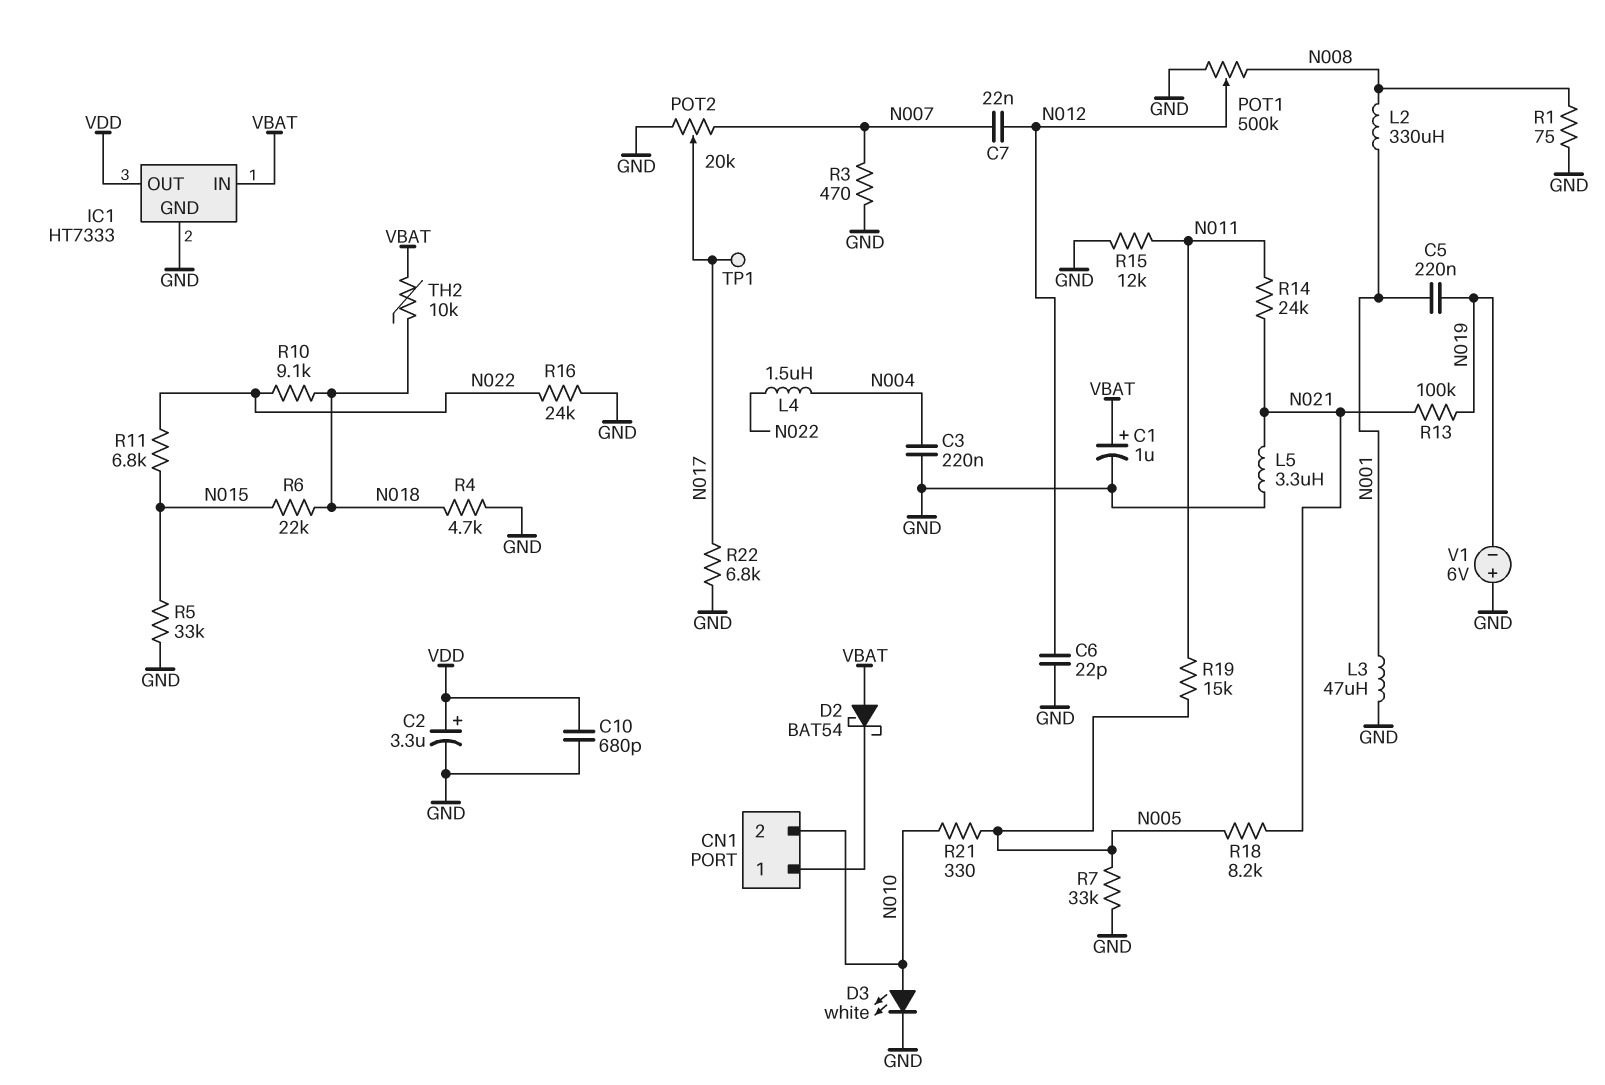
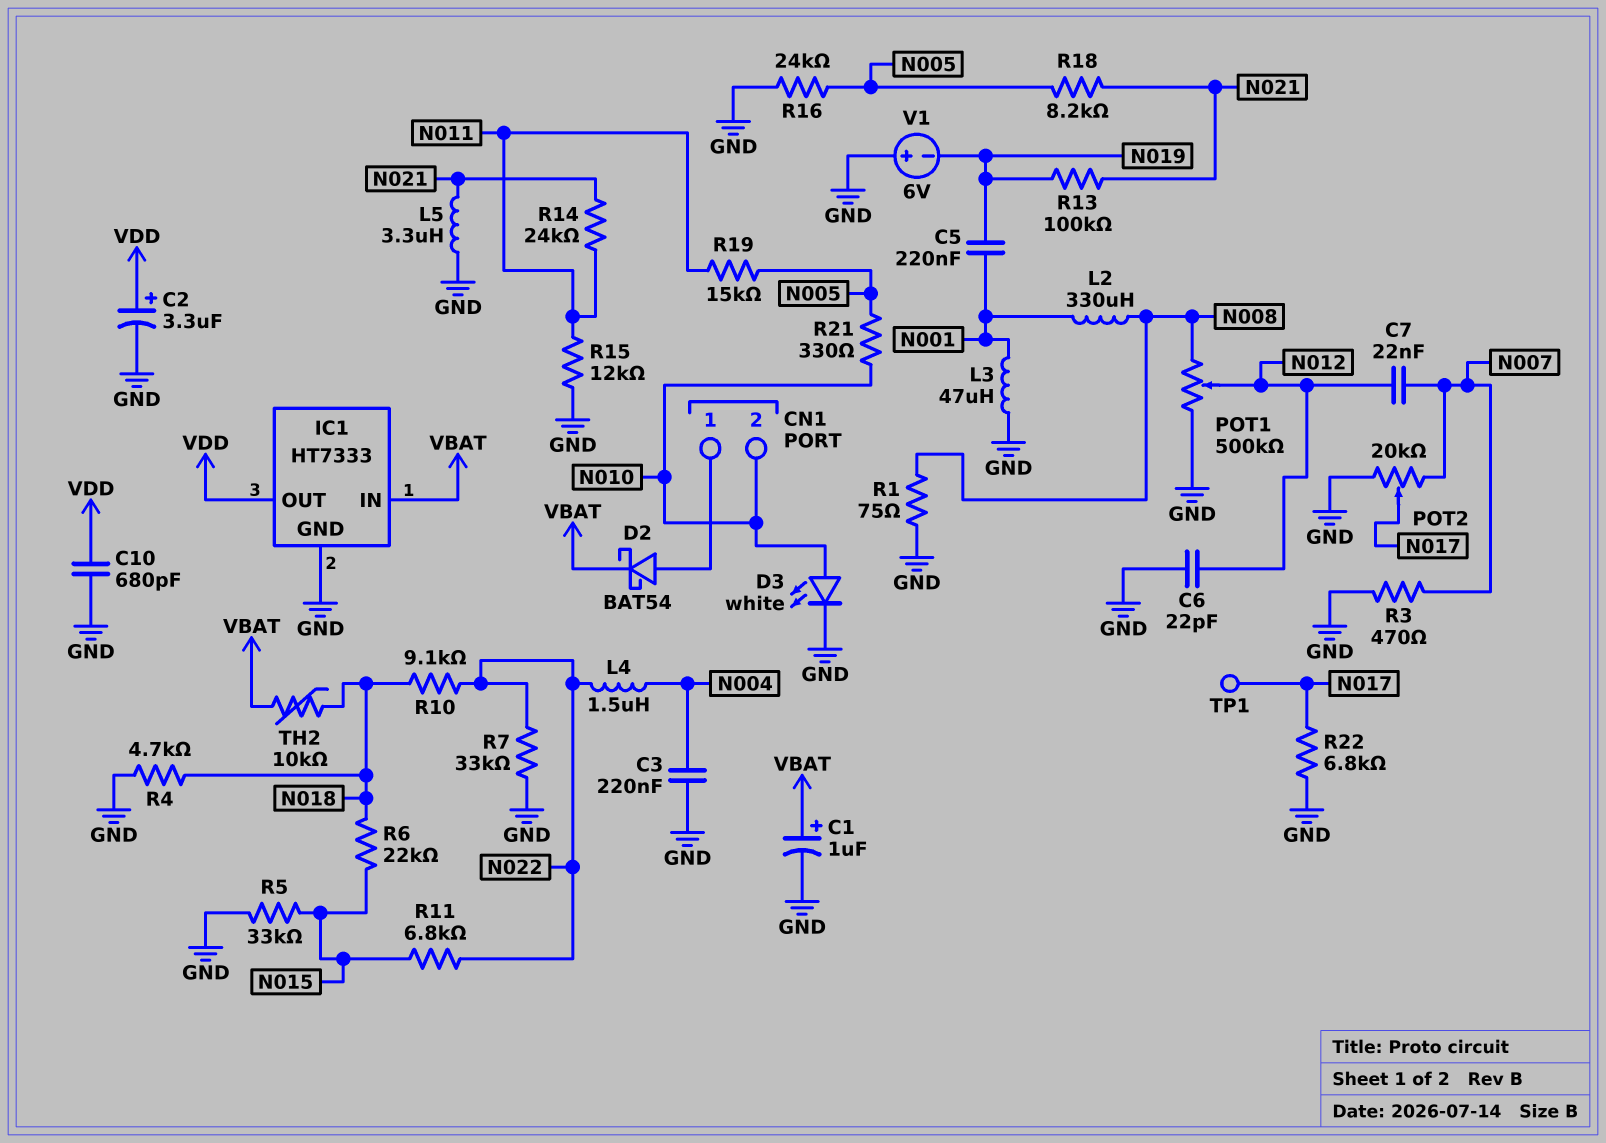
D2: schottky BAT54 (A VBAT, K CN1/1) -> schottky BAT54 (A CN1/1, K VBAT)
R7: 33k (GND, N005) -> 33k (GND, N022)
R16: 24k (GND, N022) -> 24k (GND, N005)

